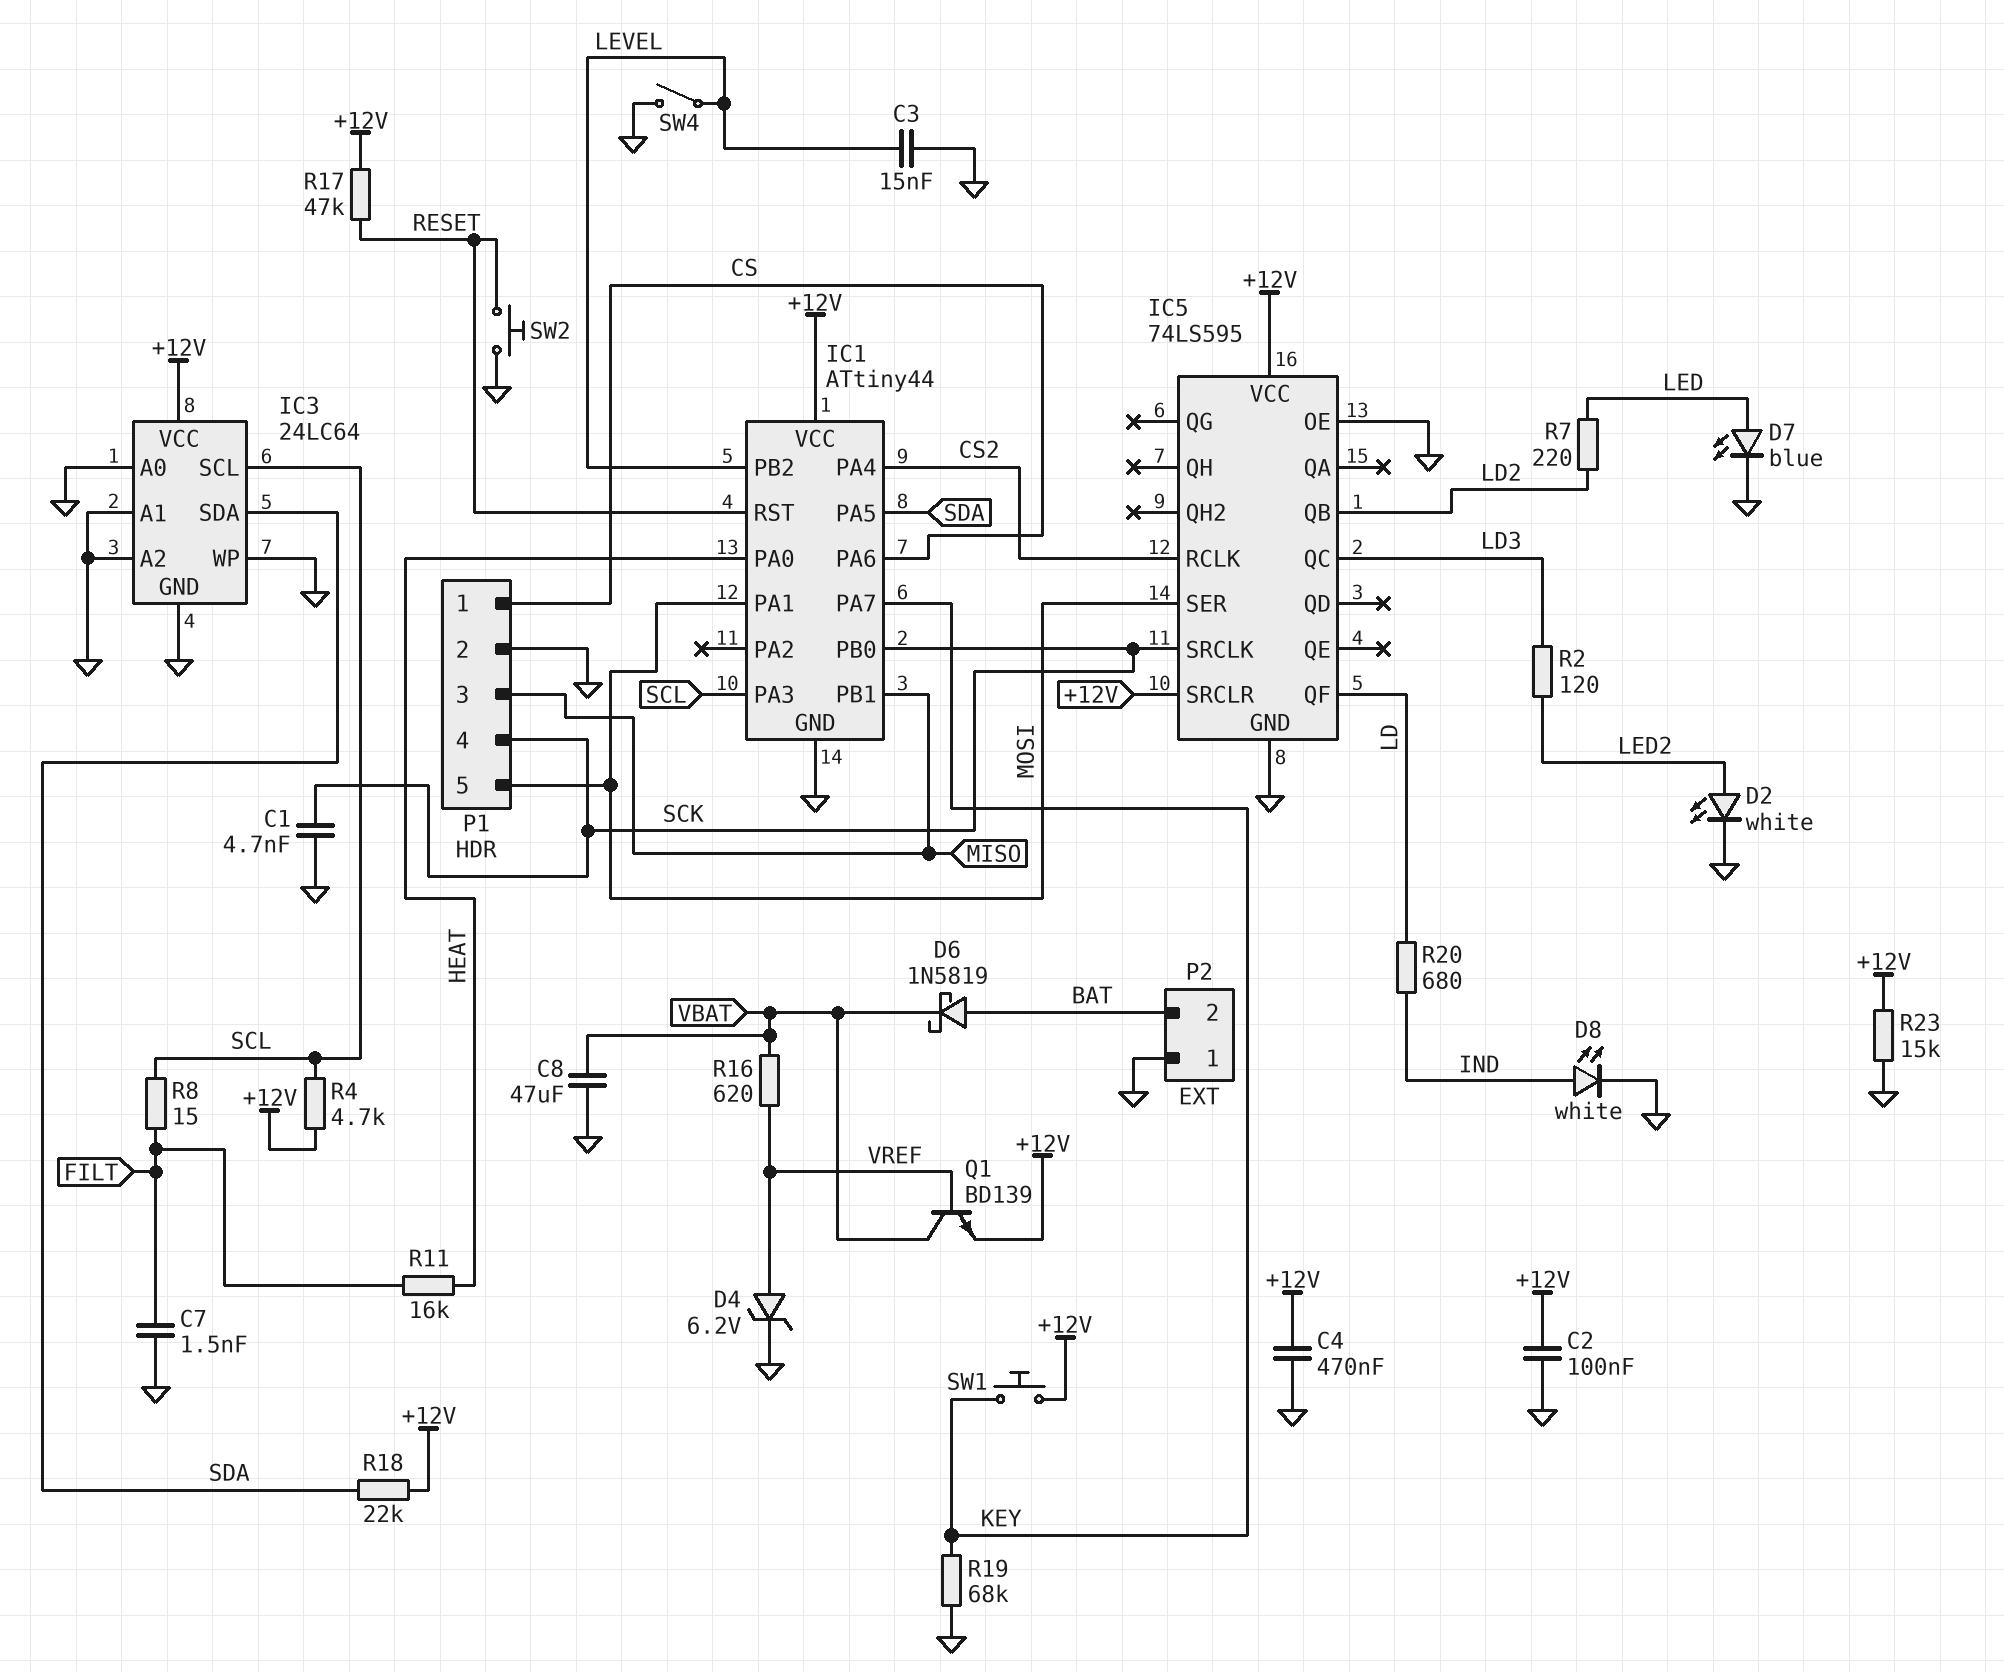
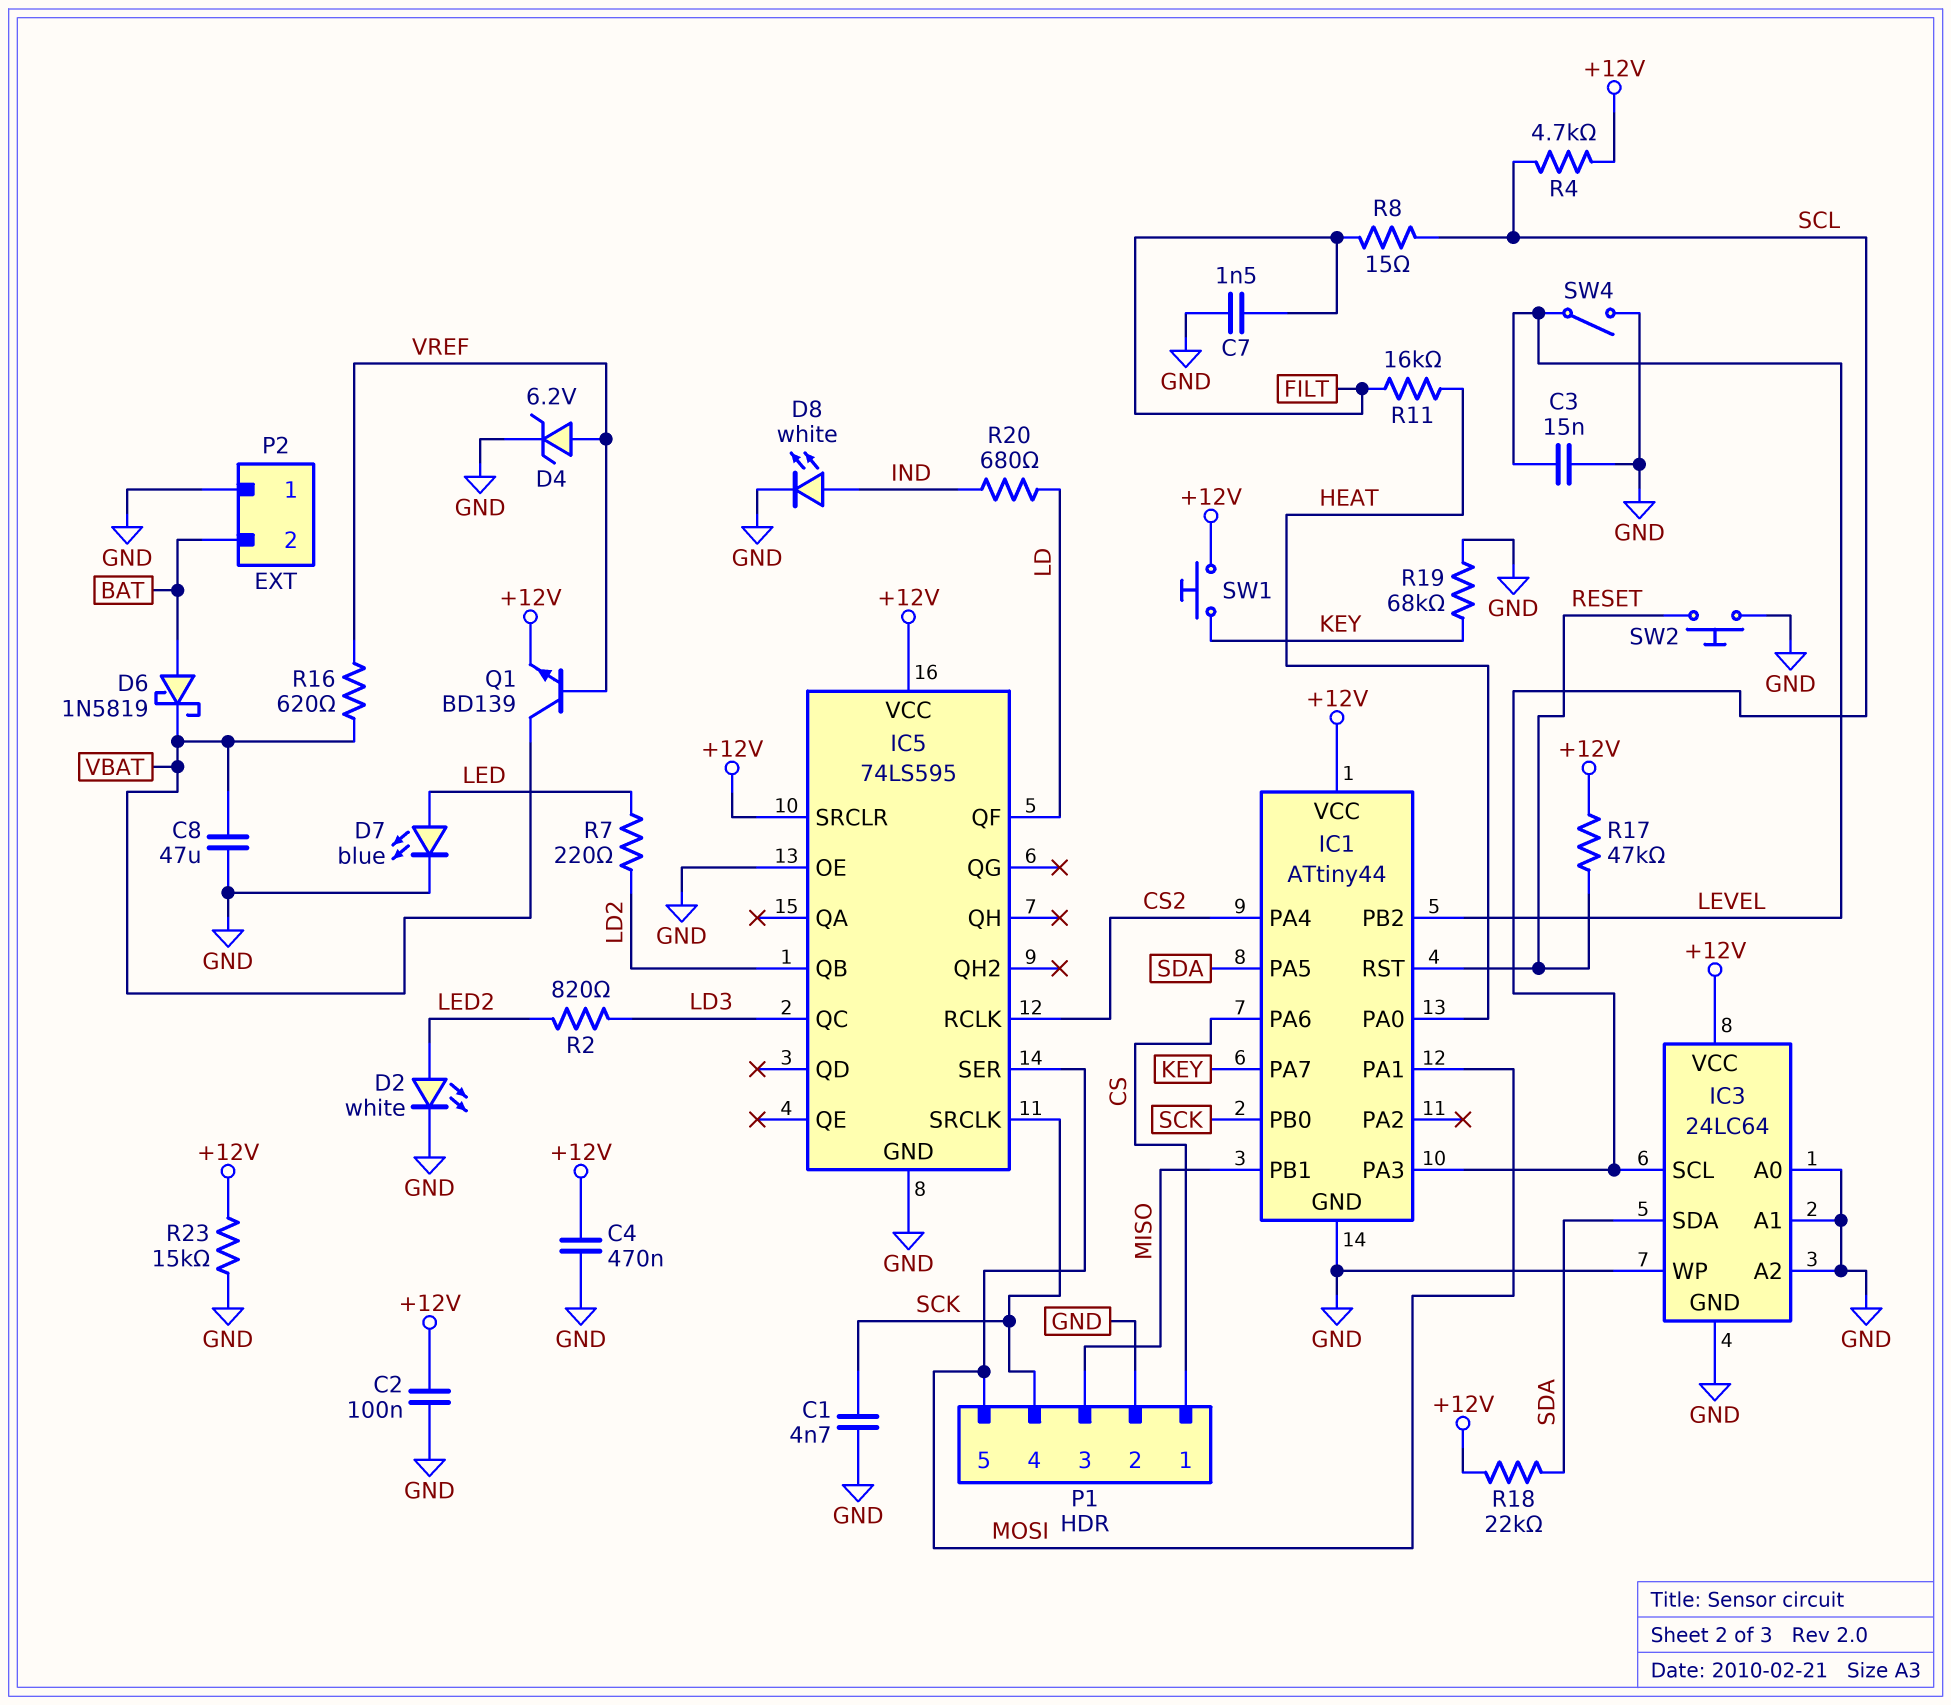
R2: 120 (LD3, LED2) -> 820 (LD3, LED2)

